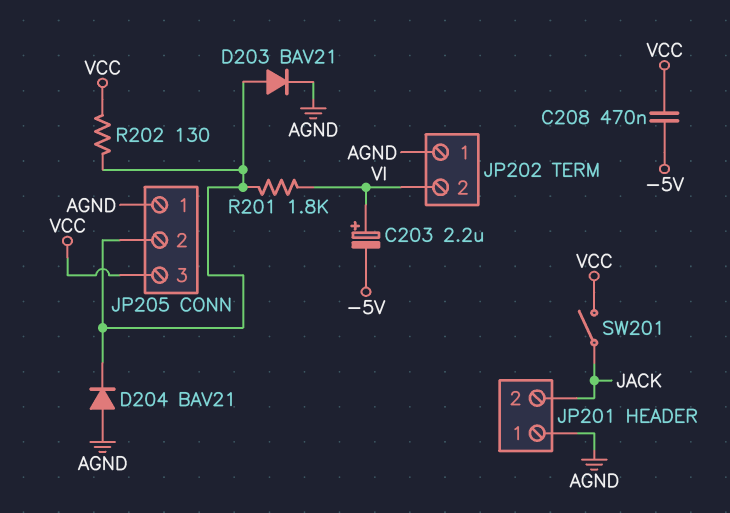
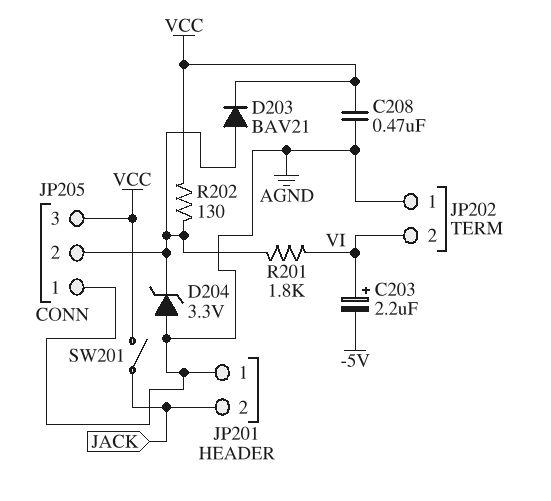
C208: 470nF (-5V, VCC) -> 470nF (AGND, VCC)
D203: diode BAV21 (A JP205/2, K AGND) -> diode BAV21 (A JP205/2, K VCC)
D204: diode BAV21 (A AGND, K JP205/2) -> zener 3.3V (A AGND, K JP205/2)

